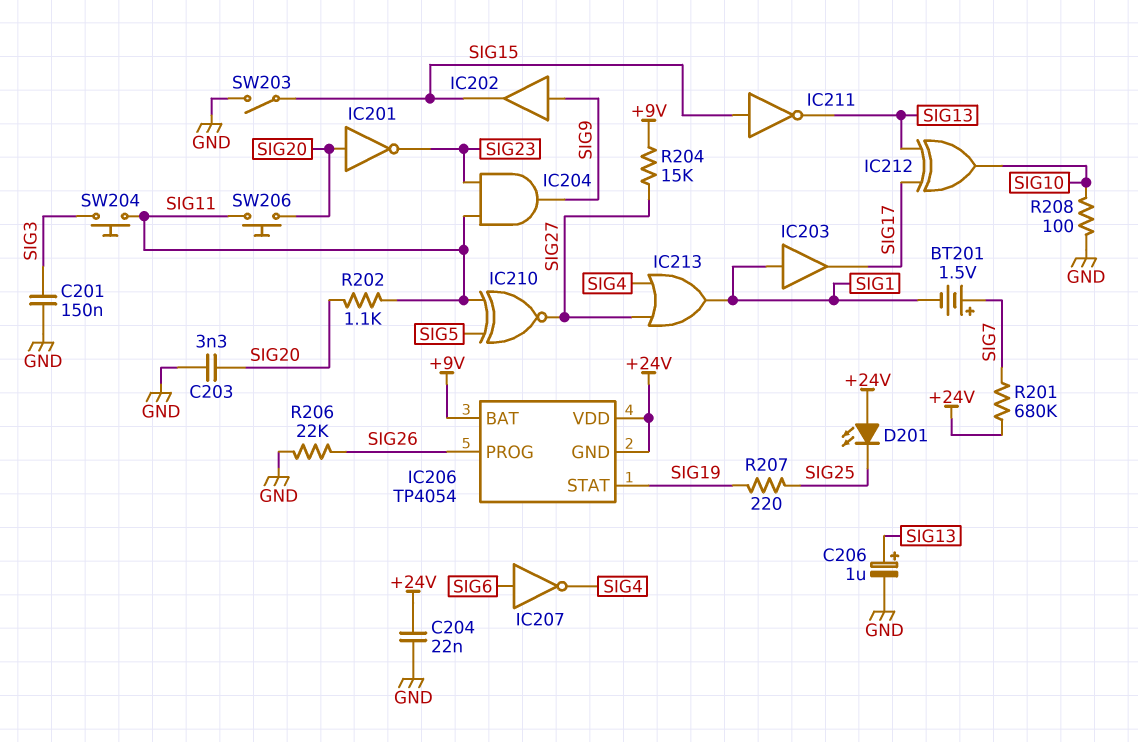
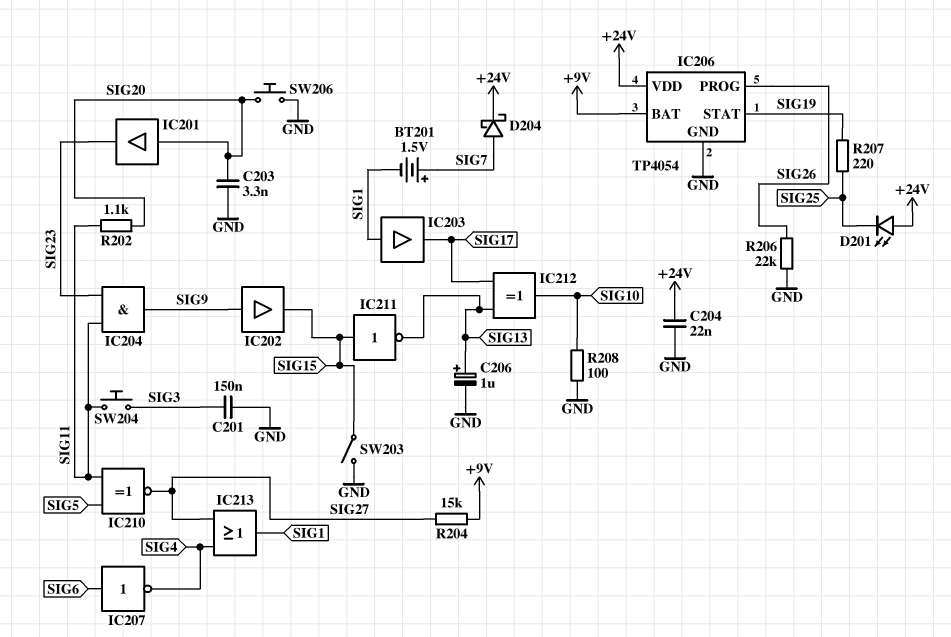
D204: none -> schottky (A SIG7, K +24V)
IC201: NOT (in SIG20, out SIG23) -> buffer (in SIG20, out SIG23)
IC206 pin GND: +24V -> GND
R201: 680k (+24V, SIG7) -> none
SW206: button (SIG11, SIG20) -> button (GND, SIG20)

